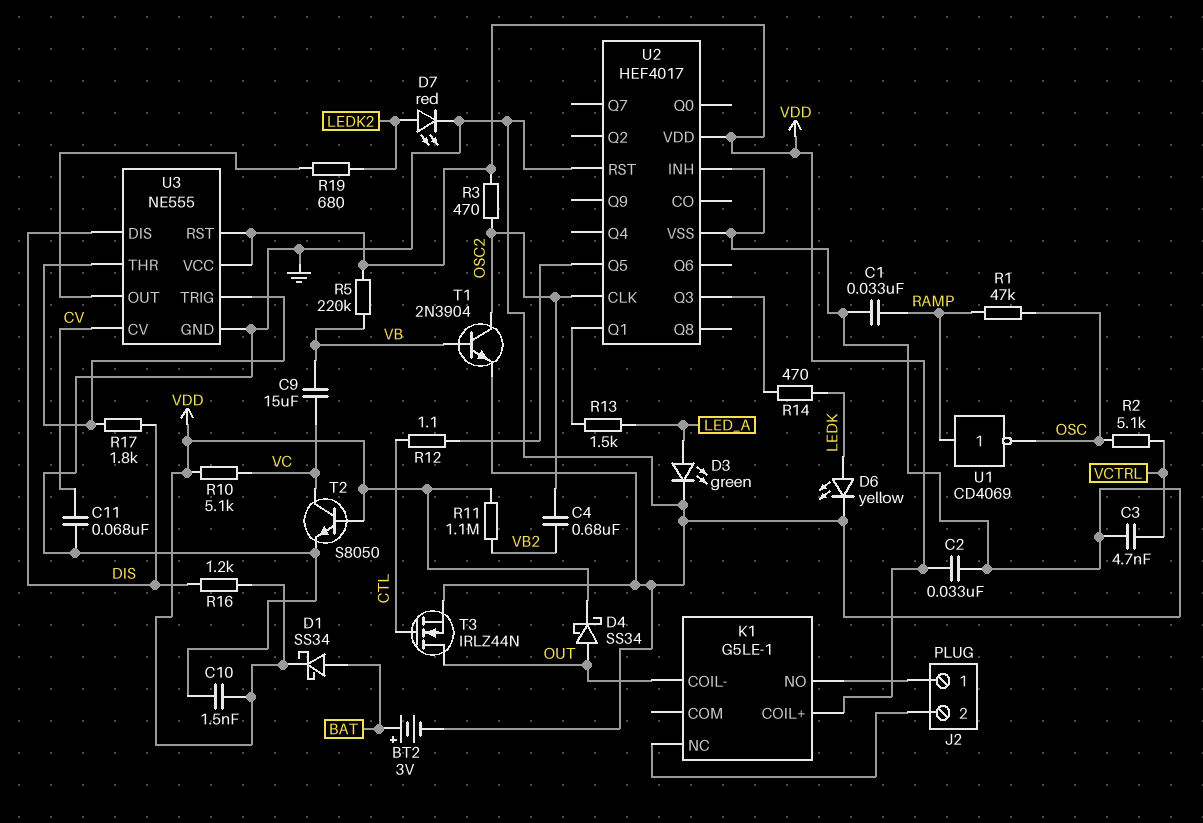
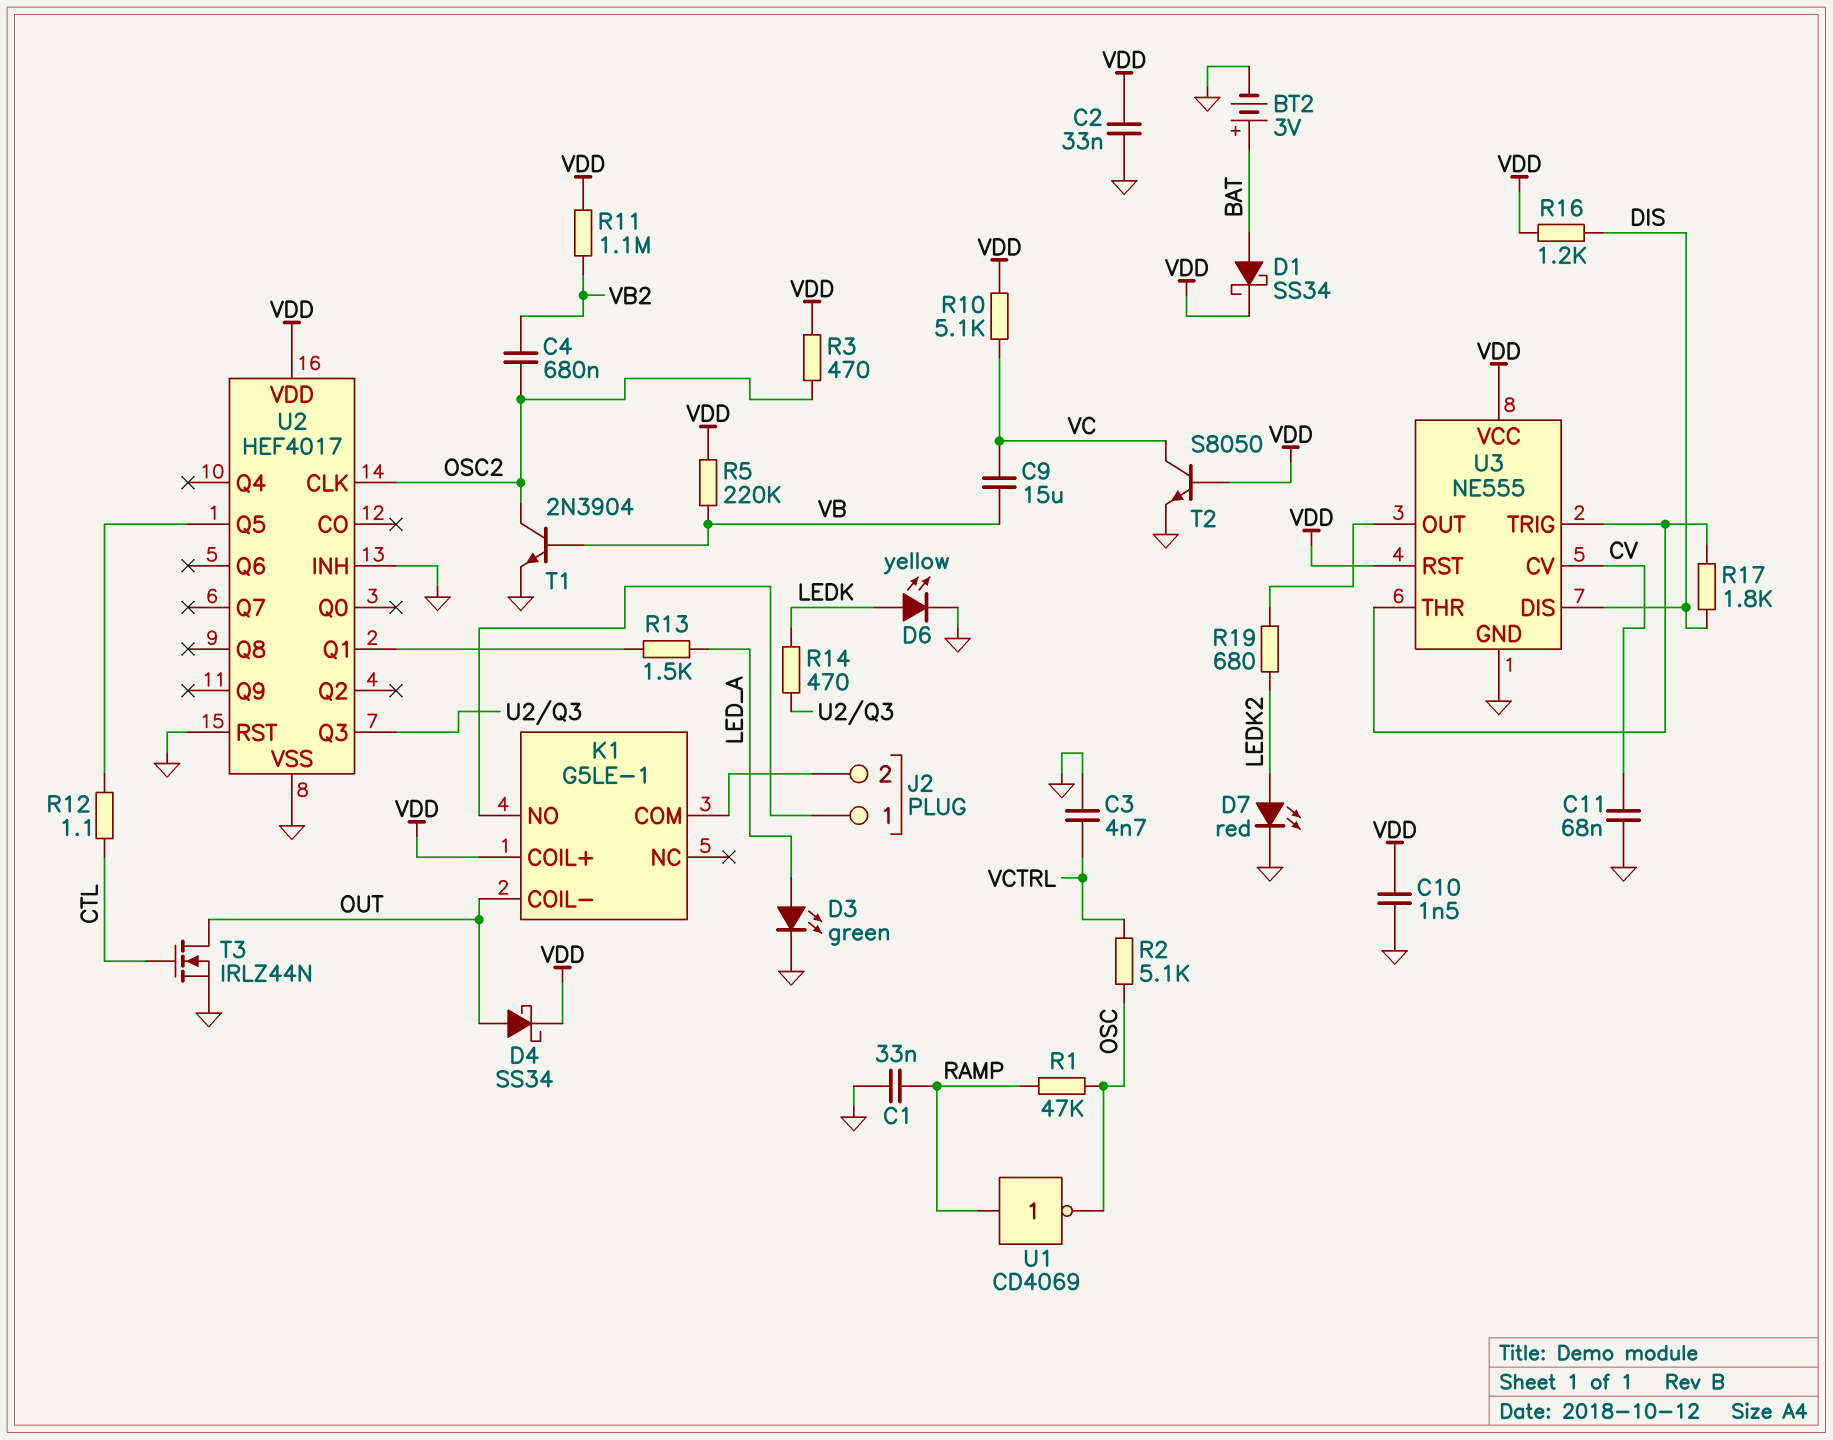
K1 pin COM: none -> J2/2
K1 pin NC: J2/2 -> none

